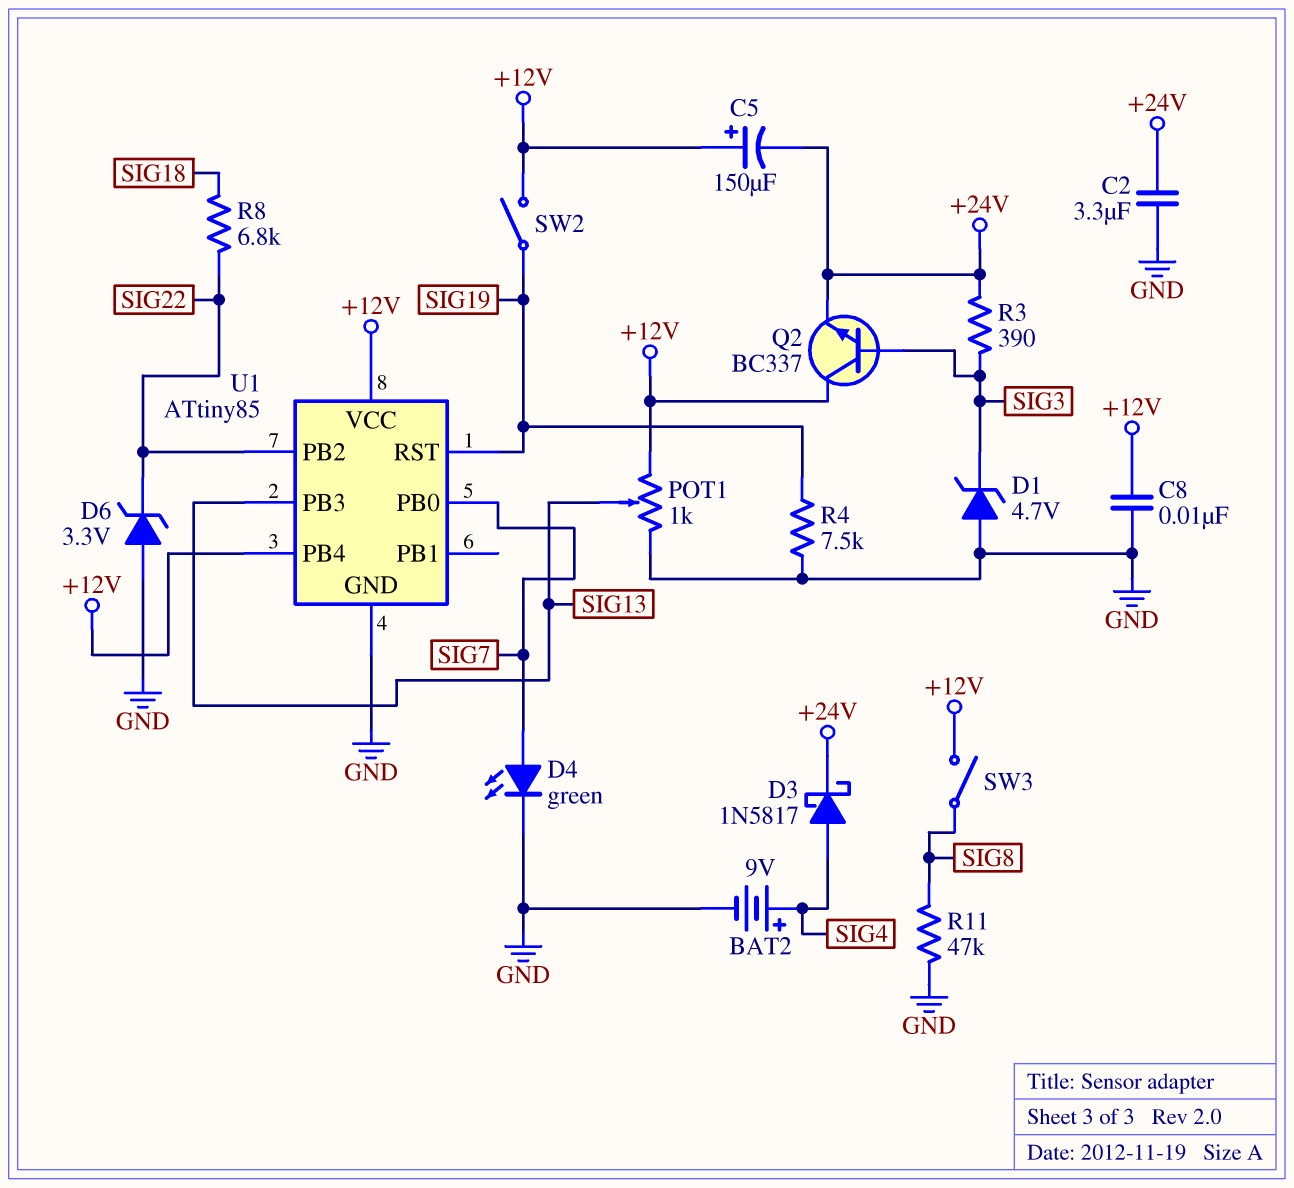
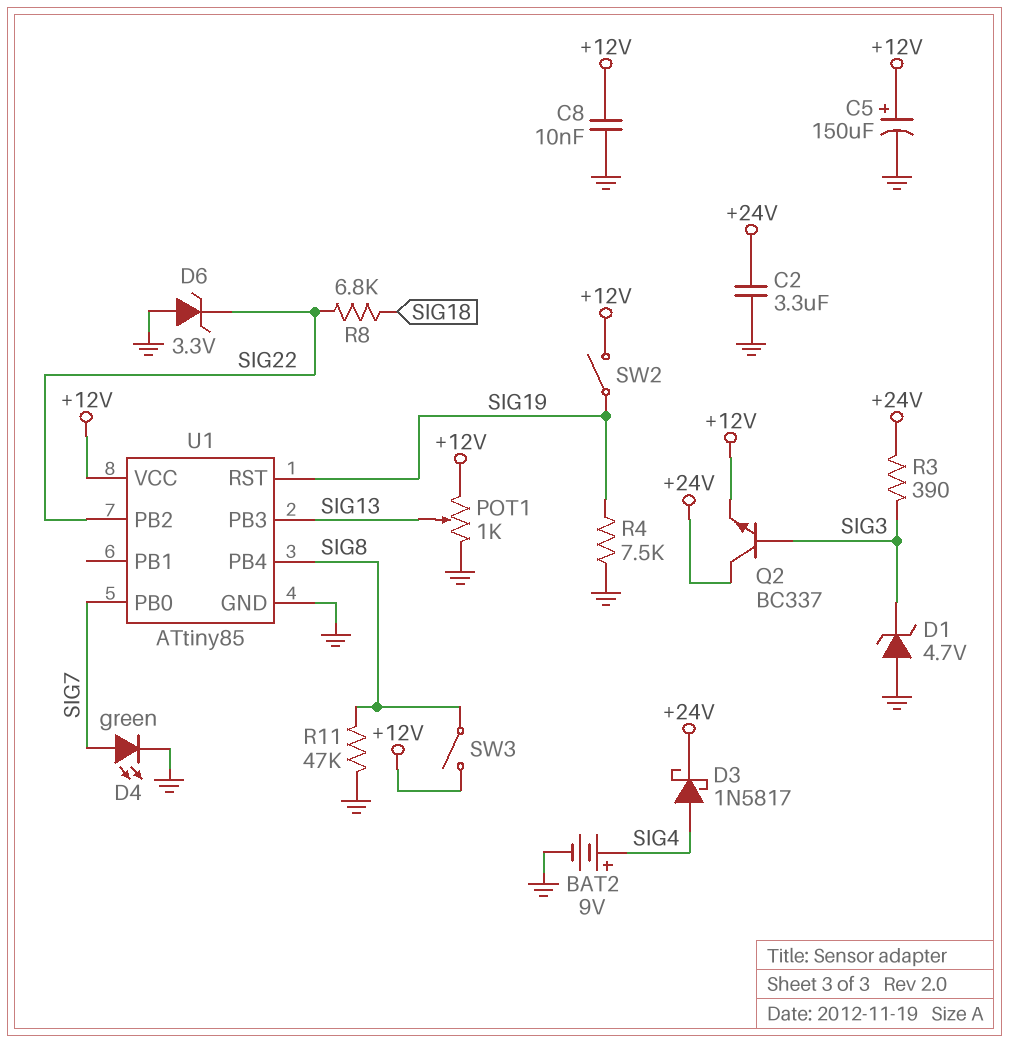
C5: 150uF (plus +12V, minus +24V) -> 150uF (plus +12V, minus GND)
Q2: NPN BC337 (B SIG3, C +12V, E +24V) -> NPN BC337 (B SIG3, C +24V, E +12V)
U1 pin PB4: +12V -> SIG8

